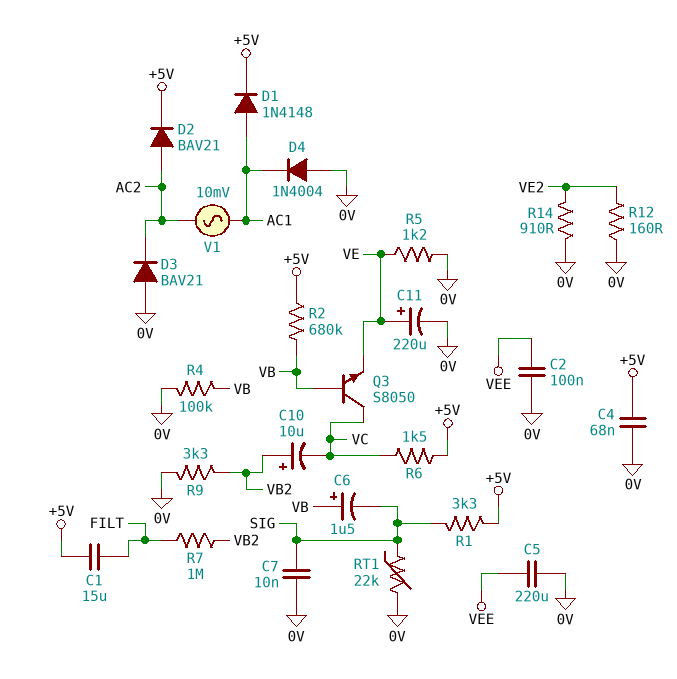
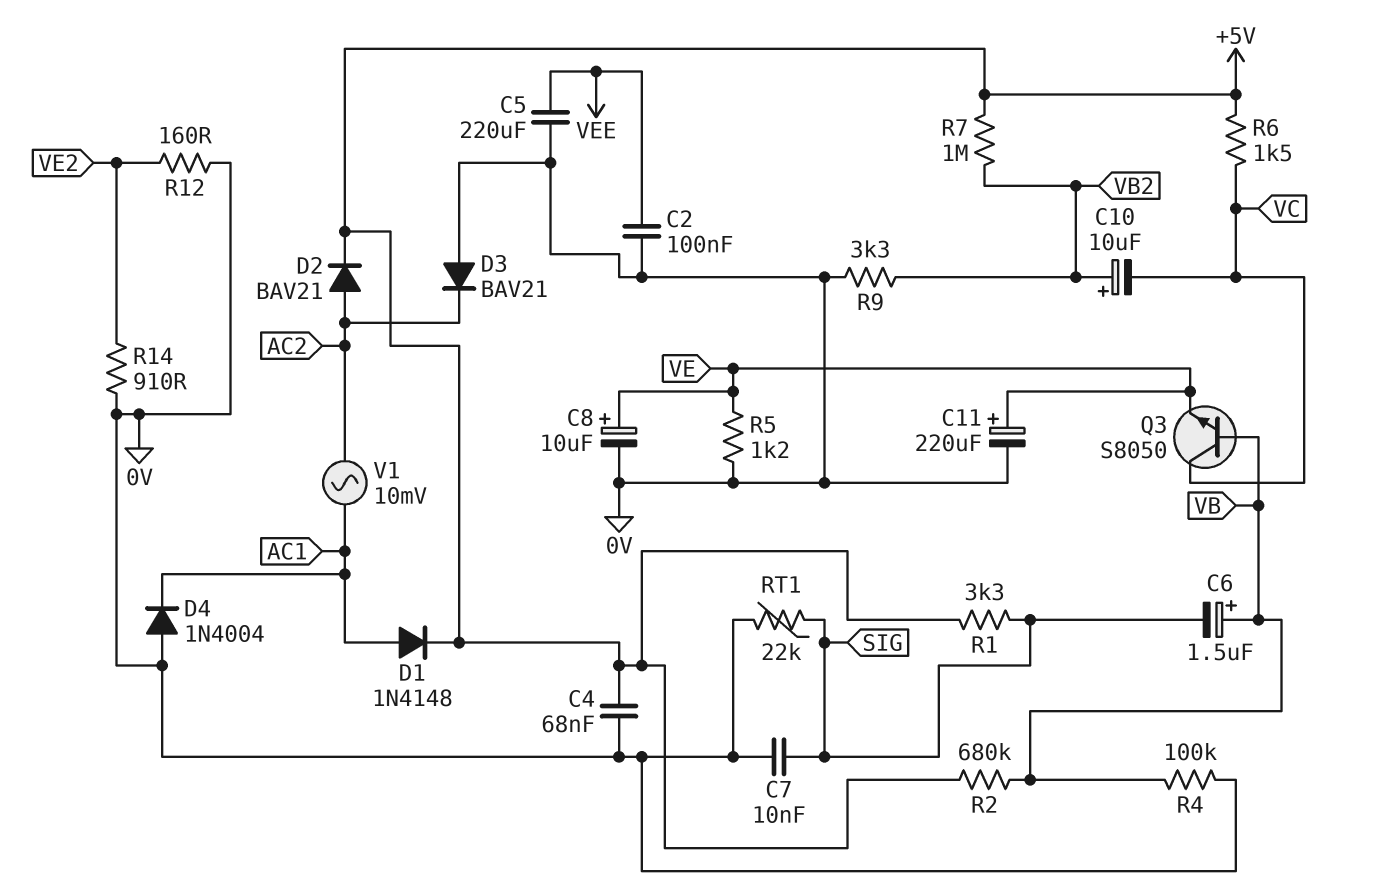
C1: 15uF (+5V, FILT) -> none
C8: none -> 10uF (plus VE, minus 0V)
R7: 1M (FILT, VB2) -> 1M (+5V, VB2)

